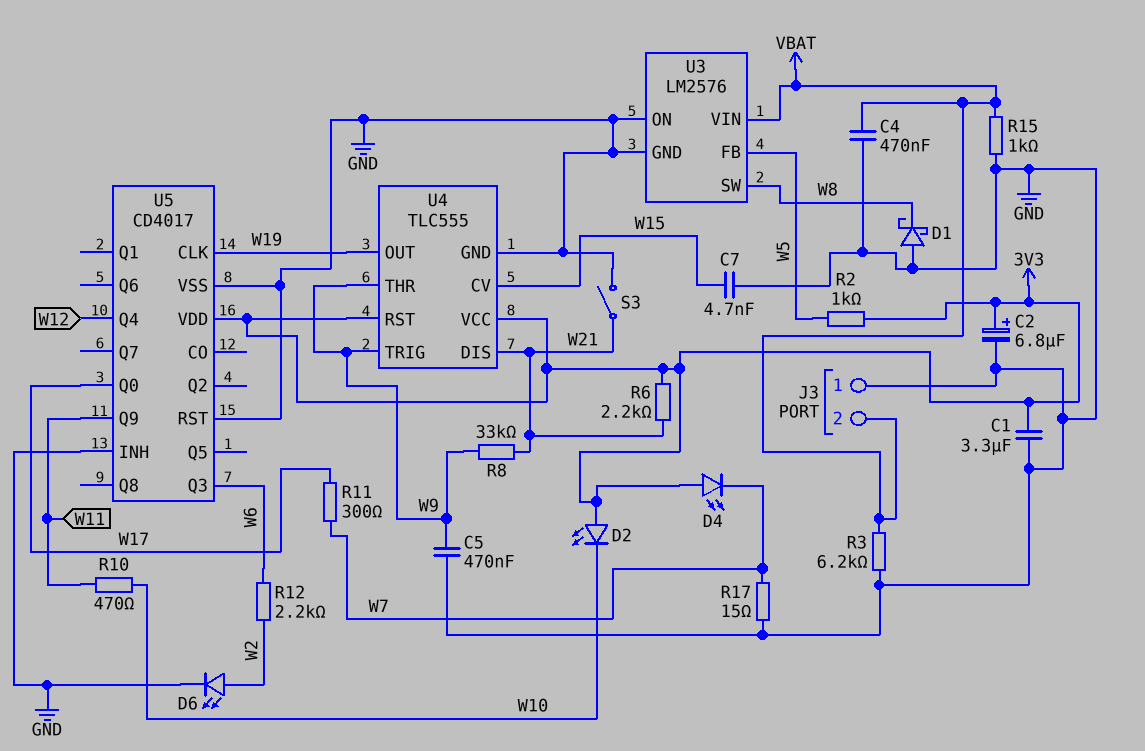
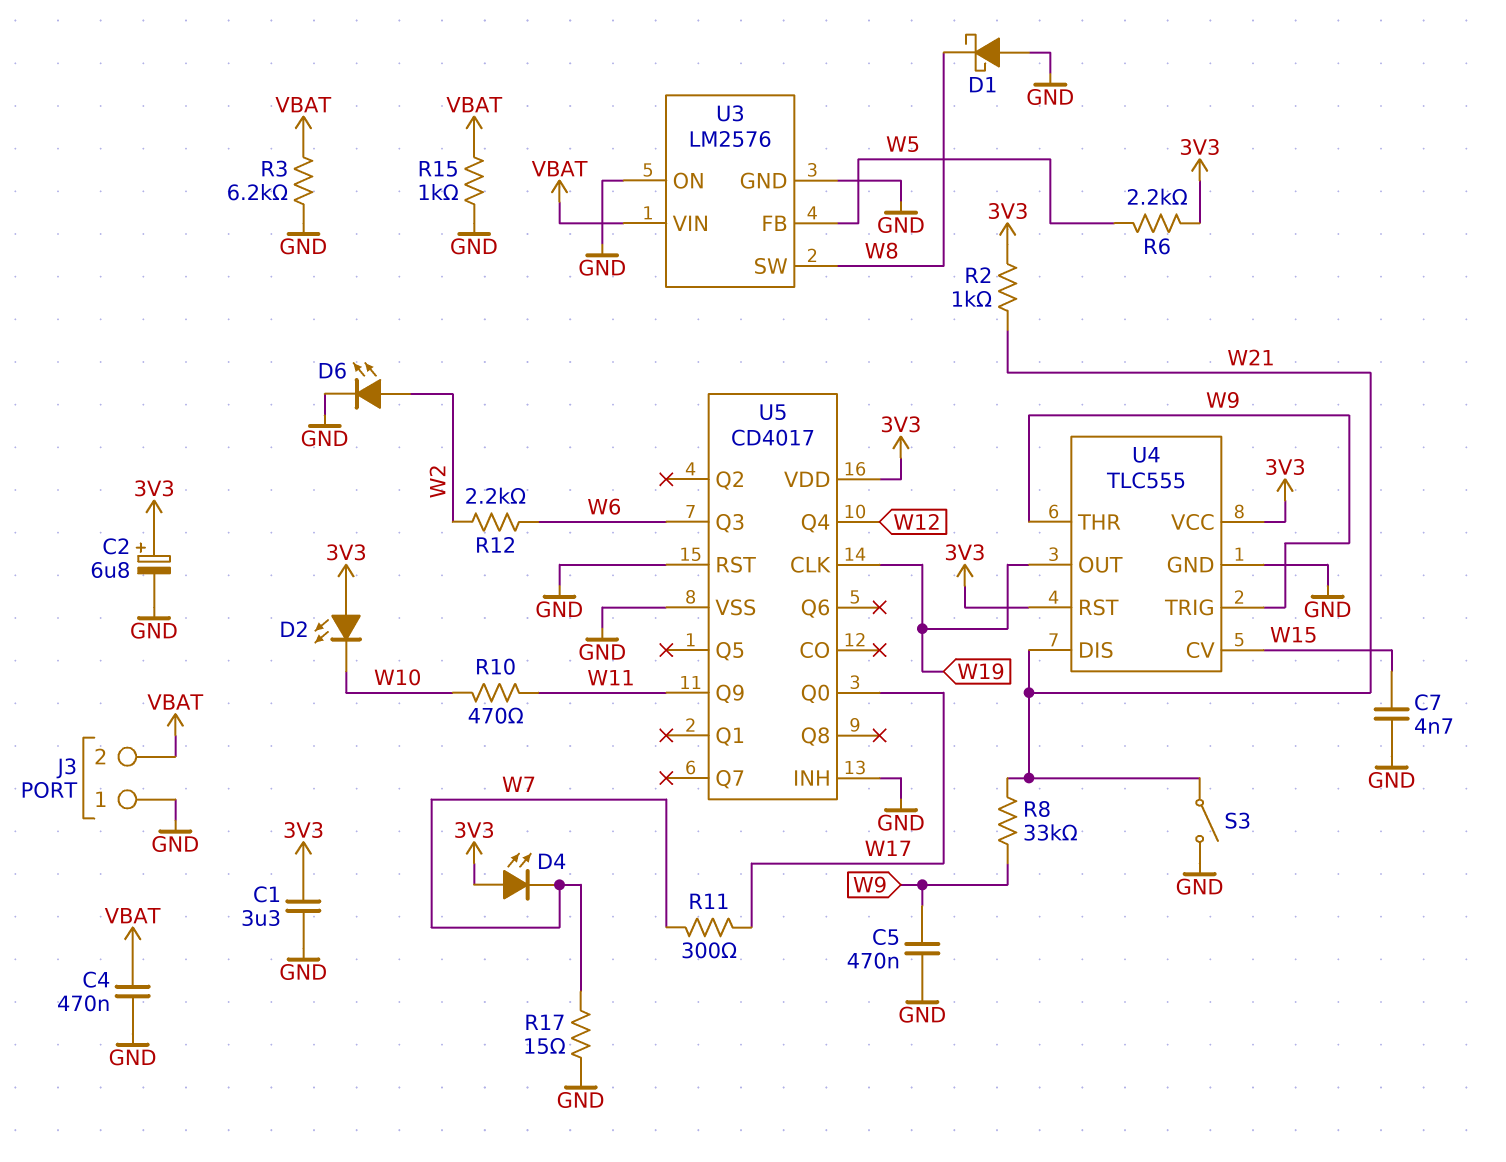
R2: 1k (3V3, W5) -> 1k (3V3, W21)
R6: 2.2k (3V3, W21) -> 2.2k (3V3, W5)

